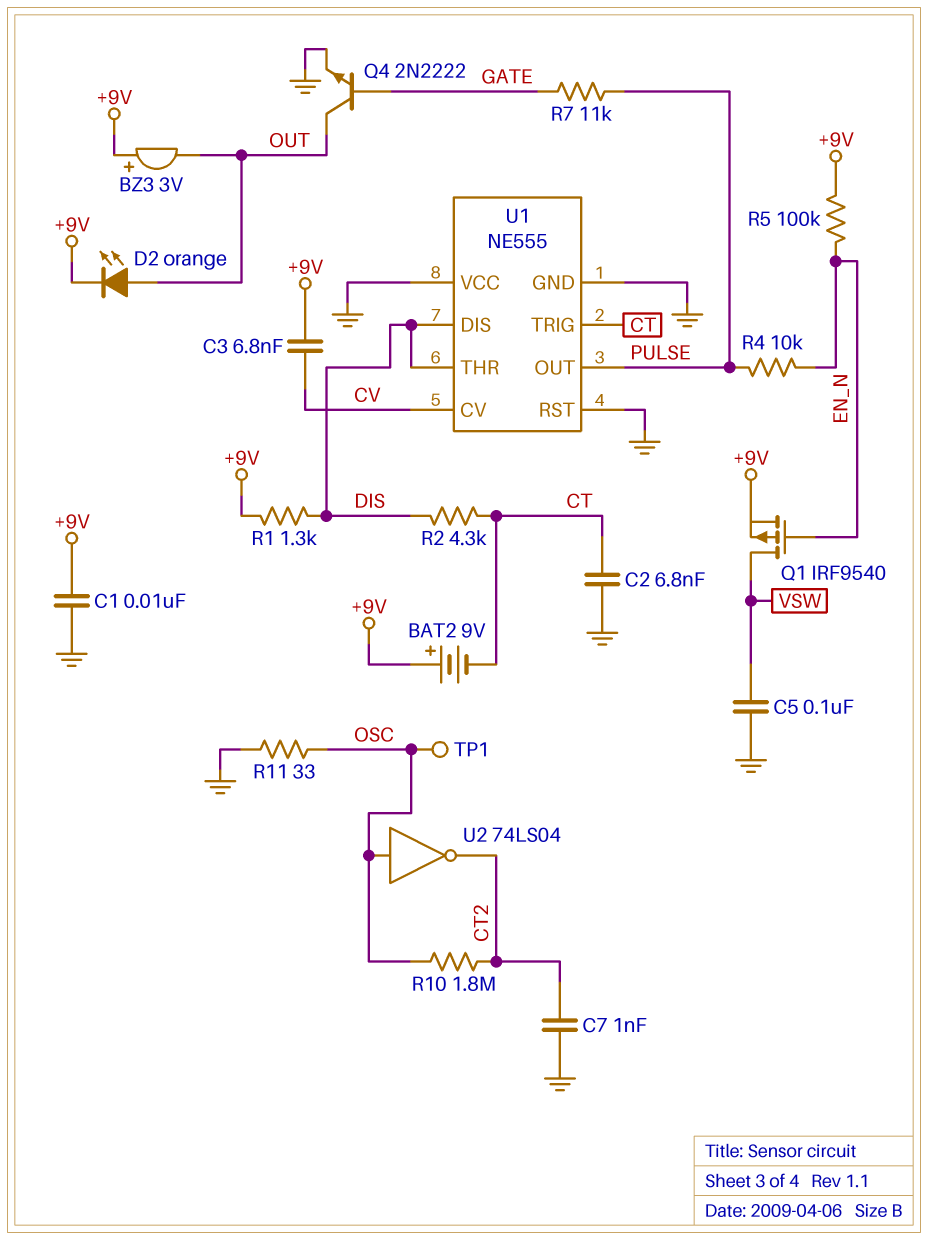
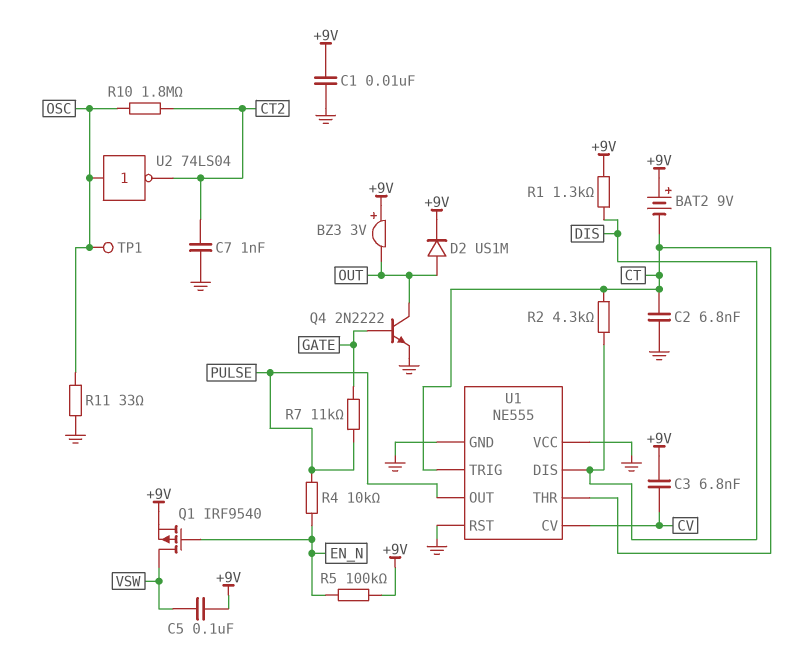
C5: 100nF (GND, VSW) -> 100nF (+9V, VSW)
D2: LED orange (A OUT, K +9V) -> diode US1M (A OUT, K +9V)
U1 pin THR: DIS -> CT

